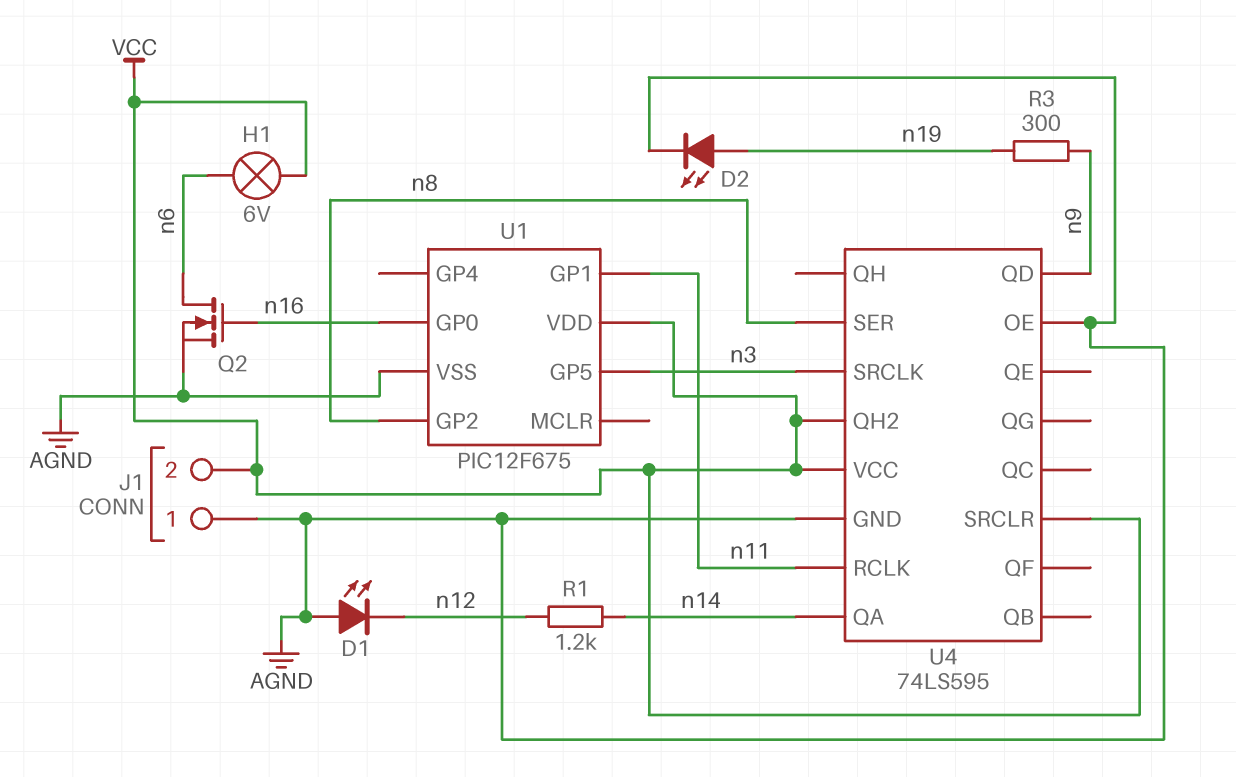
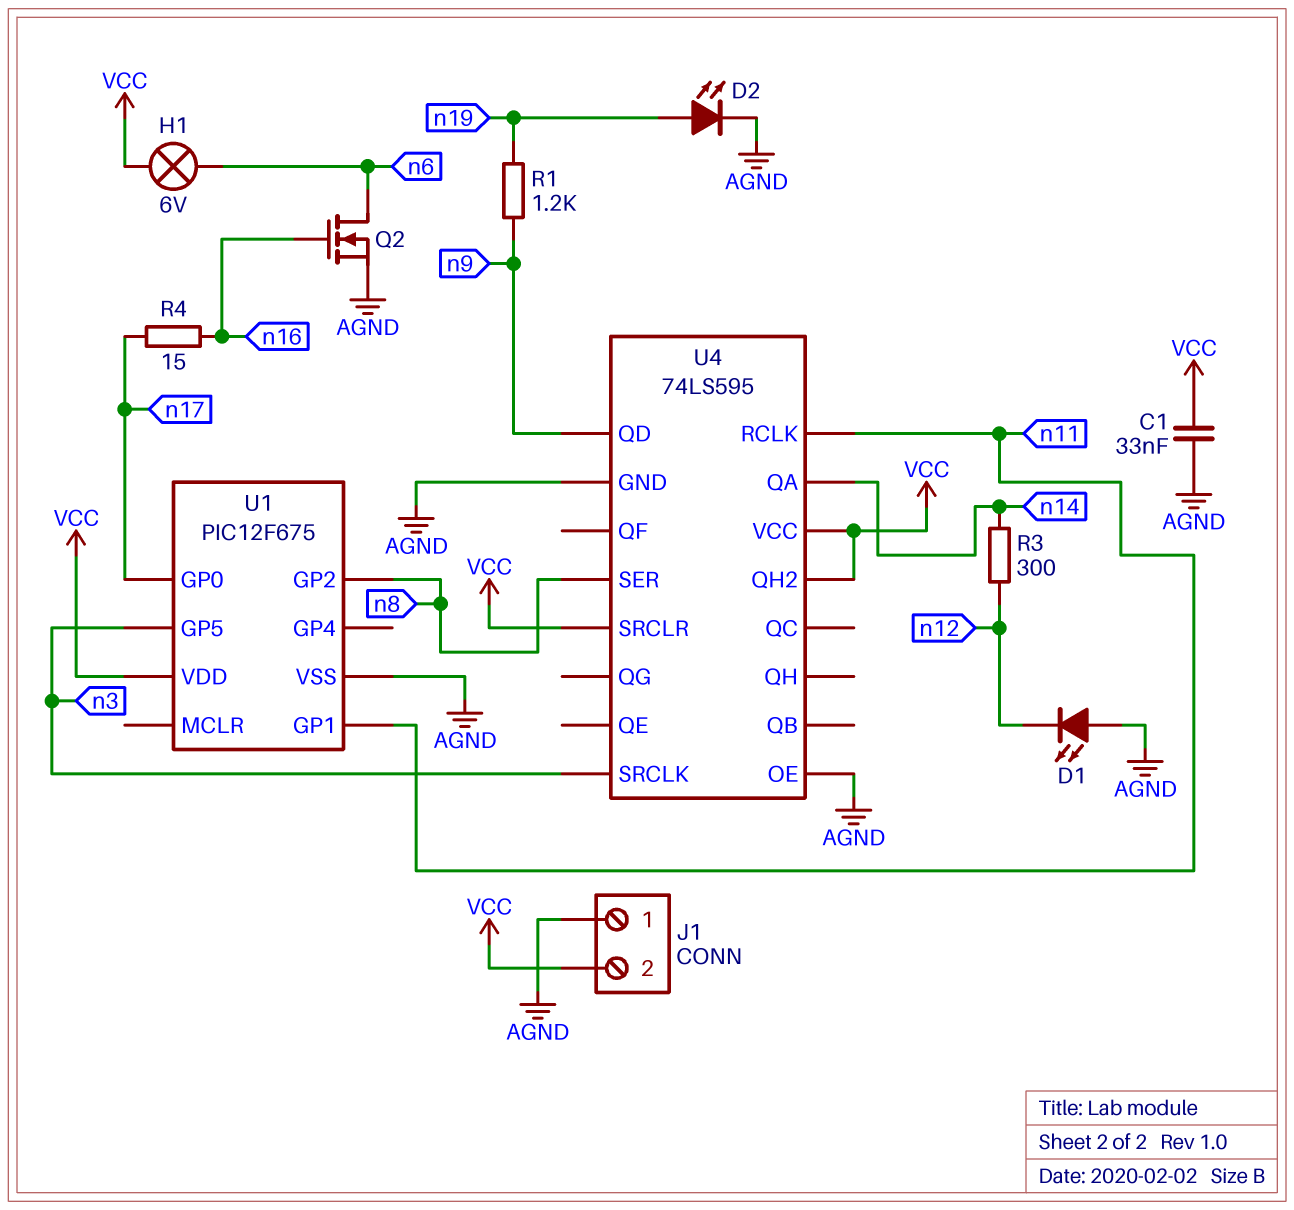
C1: none -> 33nF (AGND, VCC)
R1: 1.2k (n12, n14) -> 1.2k (n9, n19)
R3: 300 (n9, n19) -> 300 (n12, n14)
R4: none -> 15 (n16, n17)
U1 pin GP0: n16 -> n17

